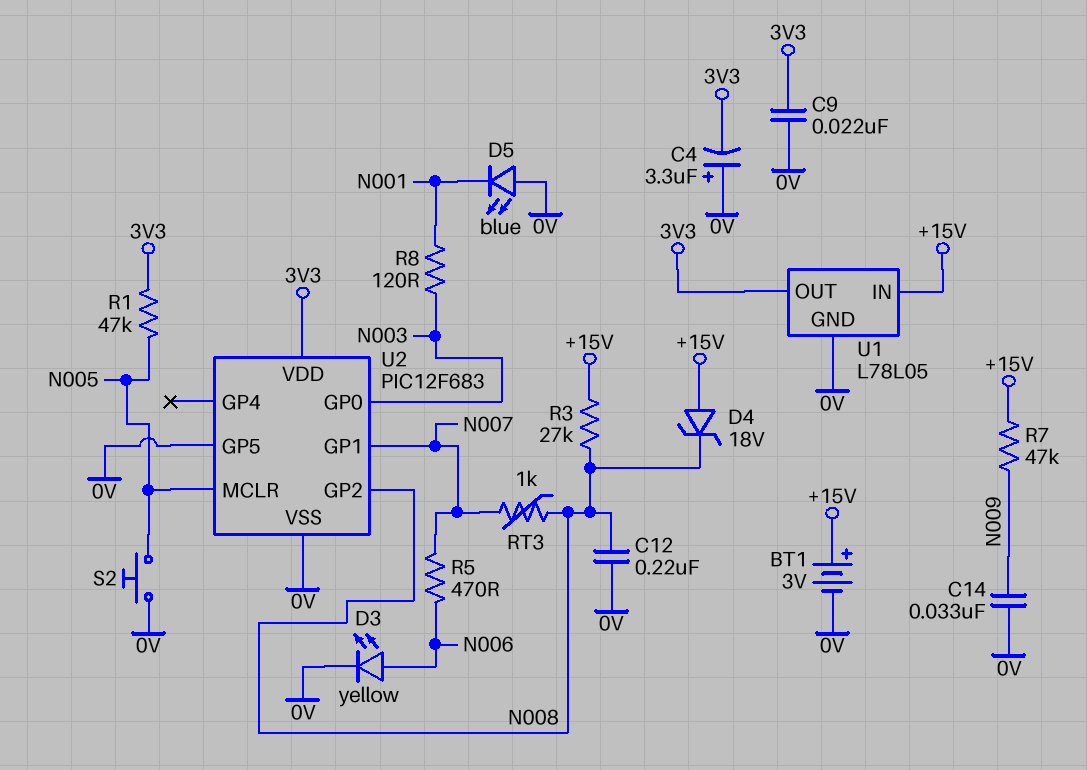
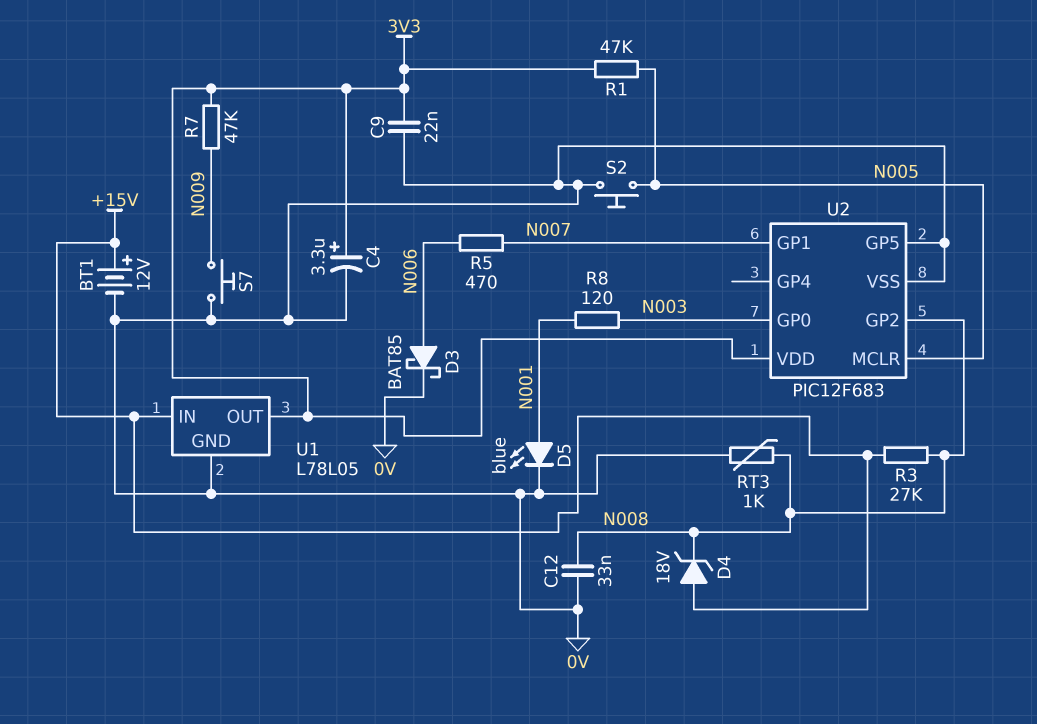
BT1: 3V (plus +15V, minus 0V) -> 12V (plus +15V, minus 0V)
C4: 3.3uF (plus 0V, minus 3V3) -> 3.3uF (plus 3V3, minus 0V)
C12: 220nF (0V, N008) -> 33nF (0V, N008)
C14: 33nF (0V, N009) -> none
D3: LED yellow (A N006, K 0V) -> schottky BAT85 (A N006, K 0V)
D5: LED blue (A 0V, K N001) -> LED blue (A N001, K 0V)
R7: 47k (+15V, N009) -> 47k (3V3, N009)
RT3: 1k (N007, N008) -> 1k (0V, N008)
S7: none -> button (0V, N009)

